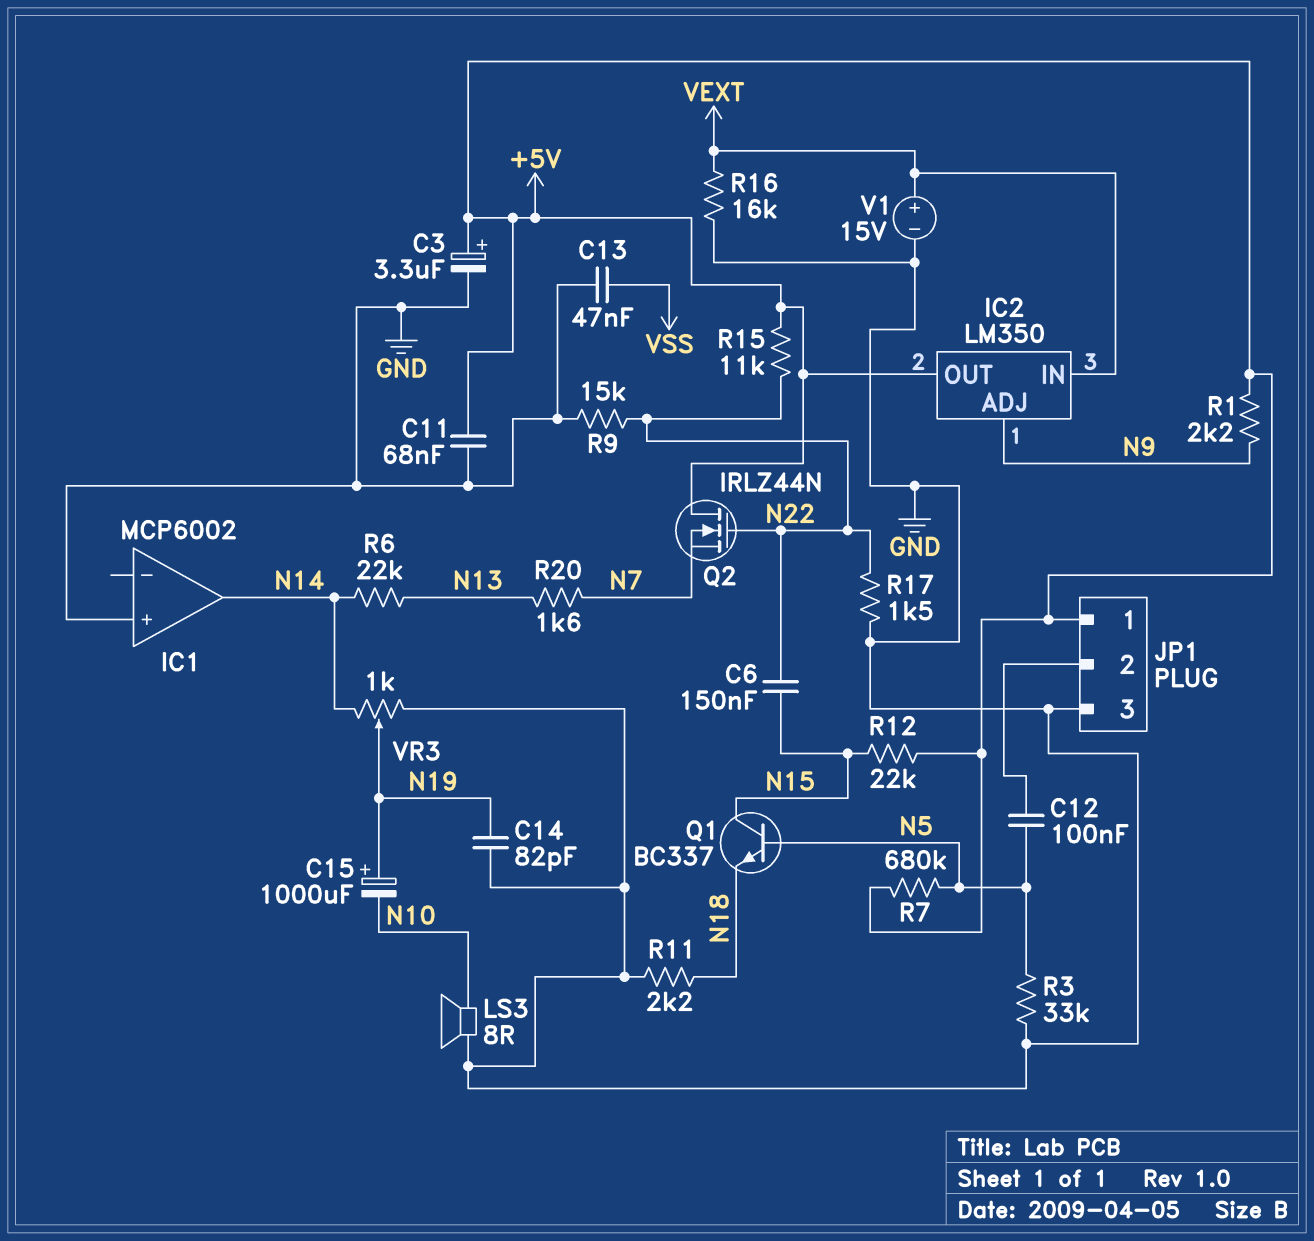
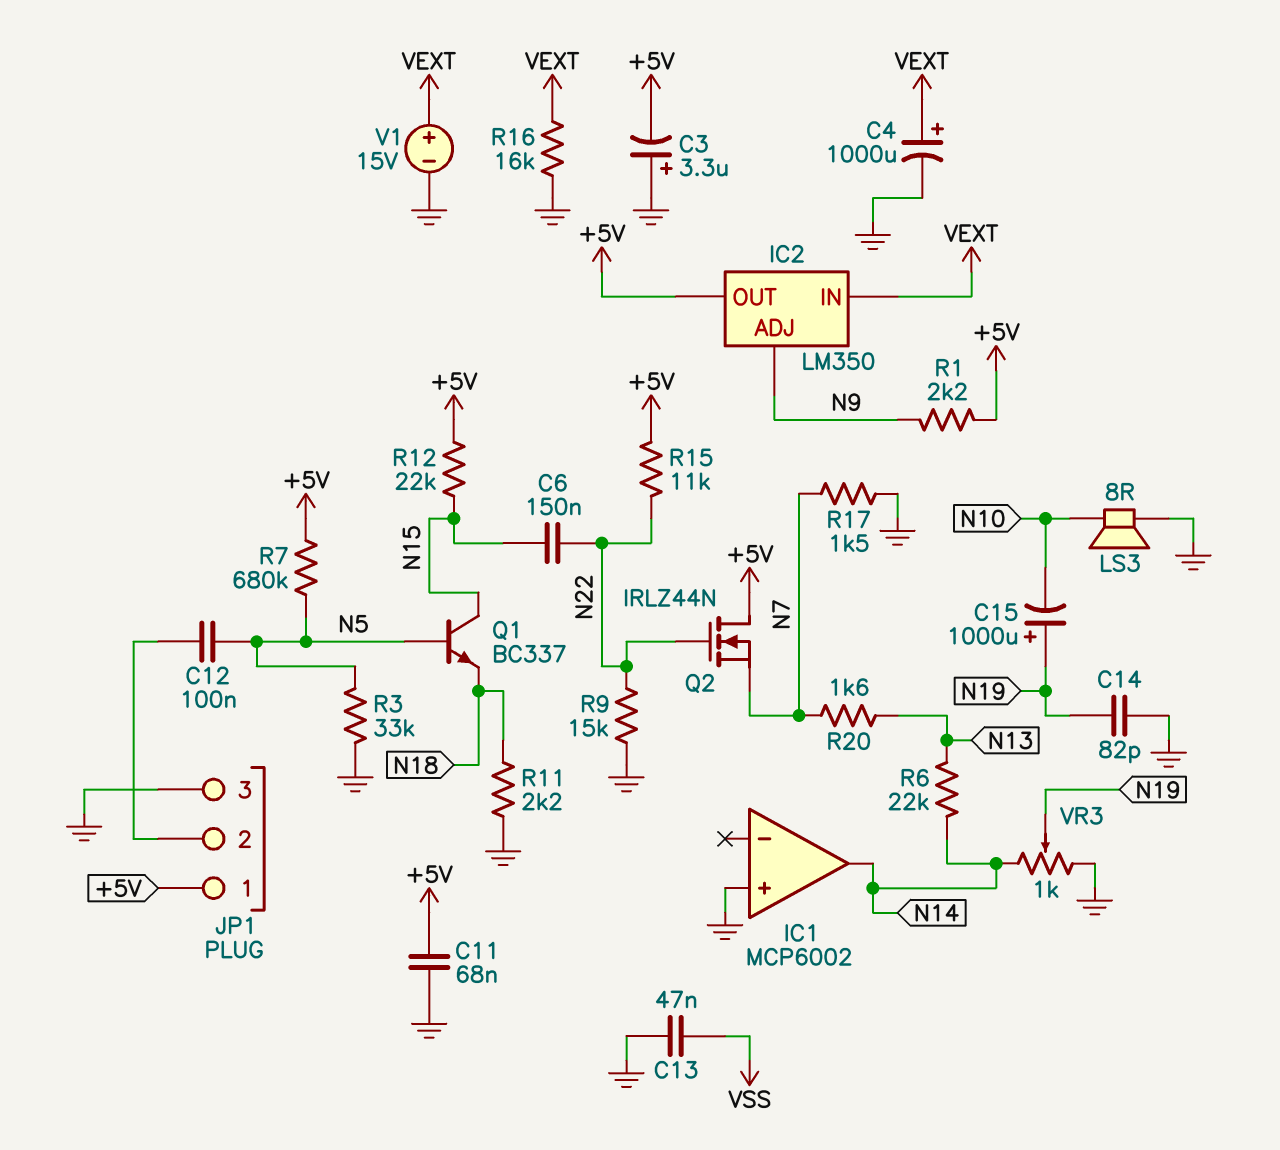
C3: 3.3uF (plus +5V, minus GND) -> 3.3uF (plus GND, minus +5V)
C4: none -> 1000uF (plus VEXT, minus GND)
R17: 1.5k (GND, N22) -> 1.5k (GND, N7)

